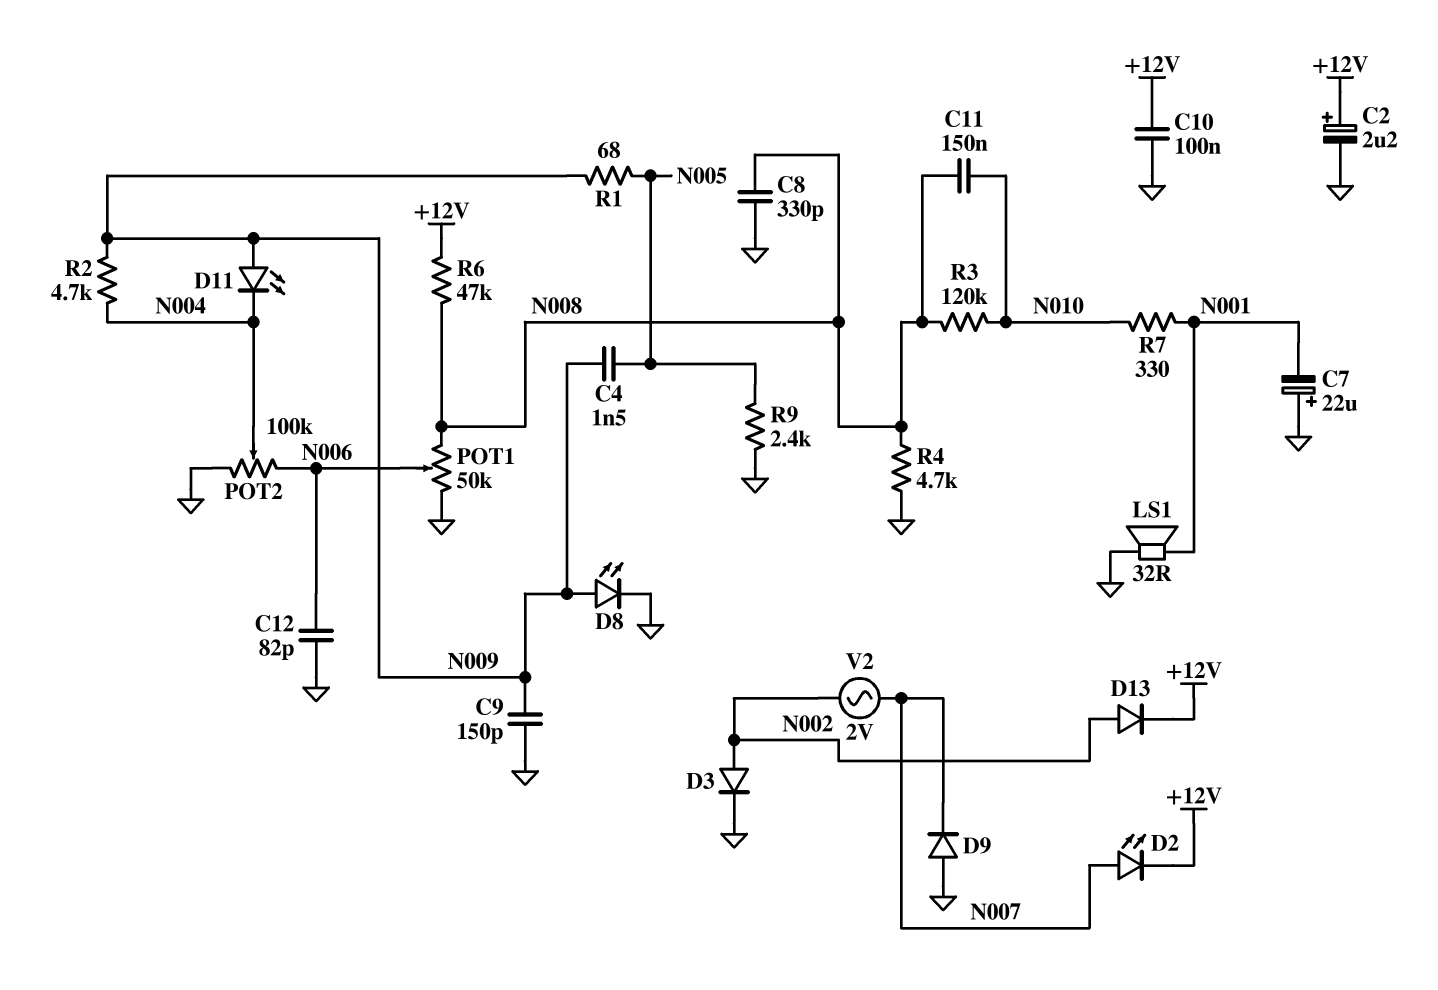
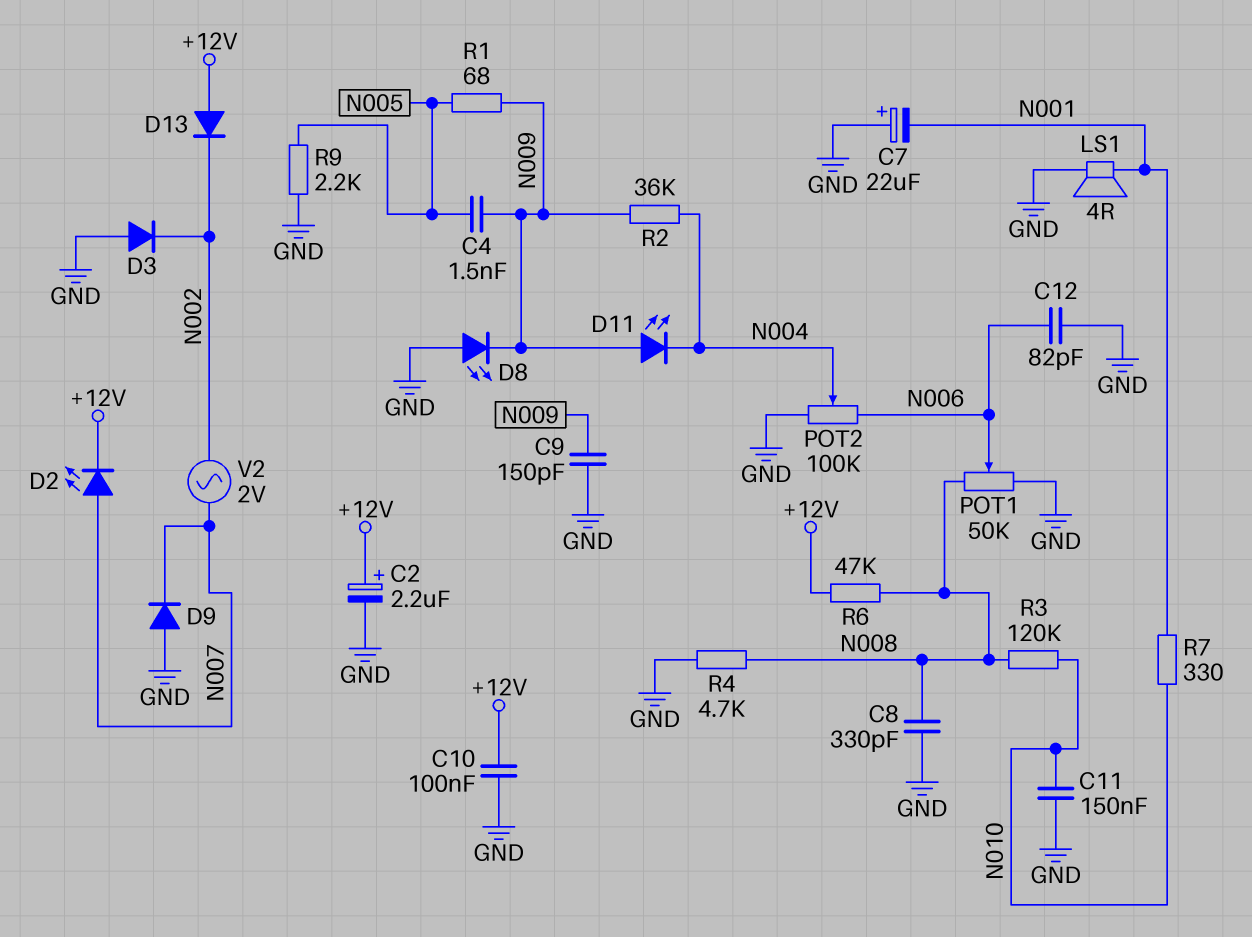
C11: 150nF (N008, N010) -> 150nF (GND, N010)
D3: diode (A N002, K GND) -> diode (A GND, K N002)
D8: LED (A N009, K GND) -> LED (A GND, K N009)
D13: diode (A N002, K +12V) -> diode (A +12V, K N002)
LS1: speaker 32R (GND, N001) -> speaker 4R (GND, N001)
R2: 4.7k (N004, N009) -> 36k (N004, N009)
R9: 2.4k (GND, N005) -> 2.2k (GND, N005)

